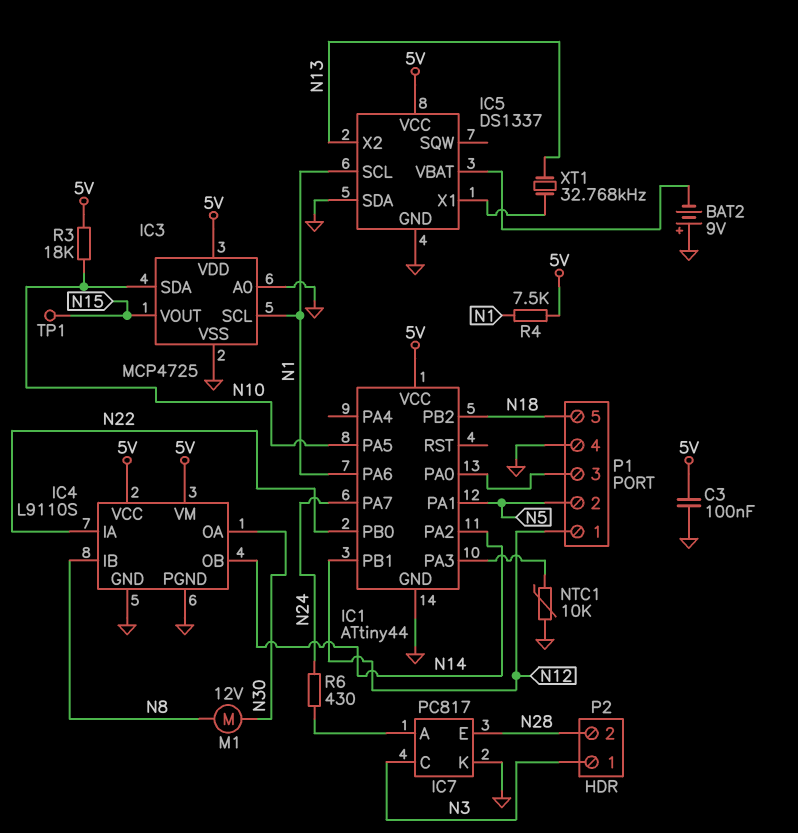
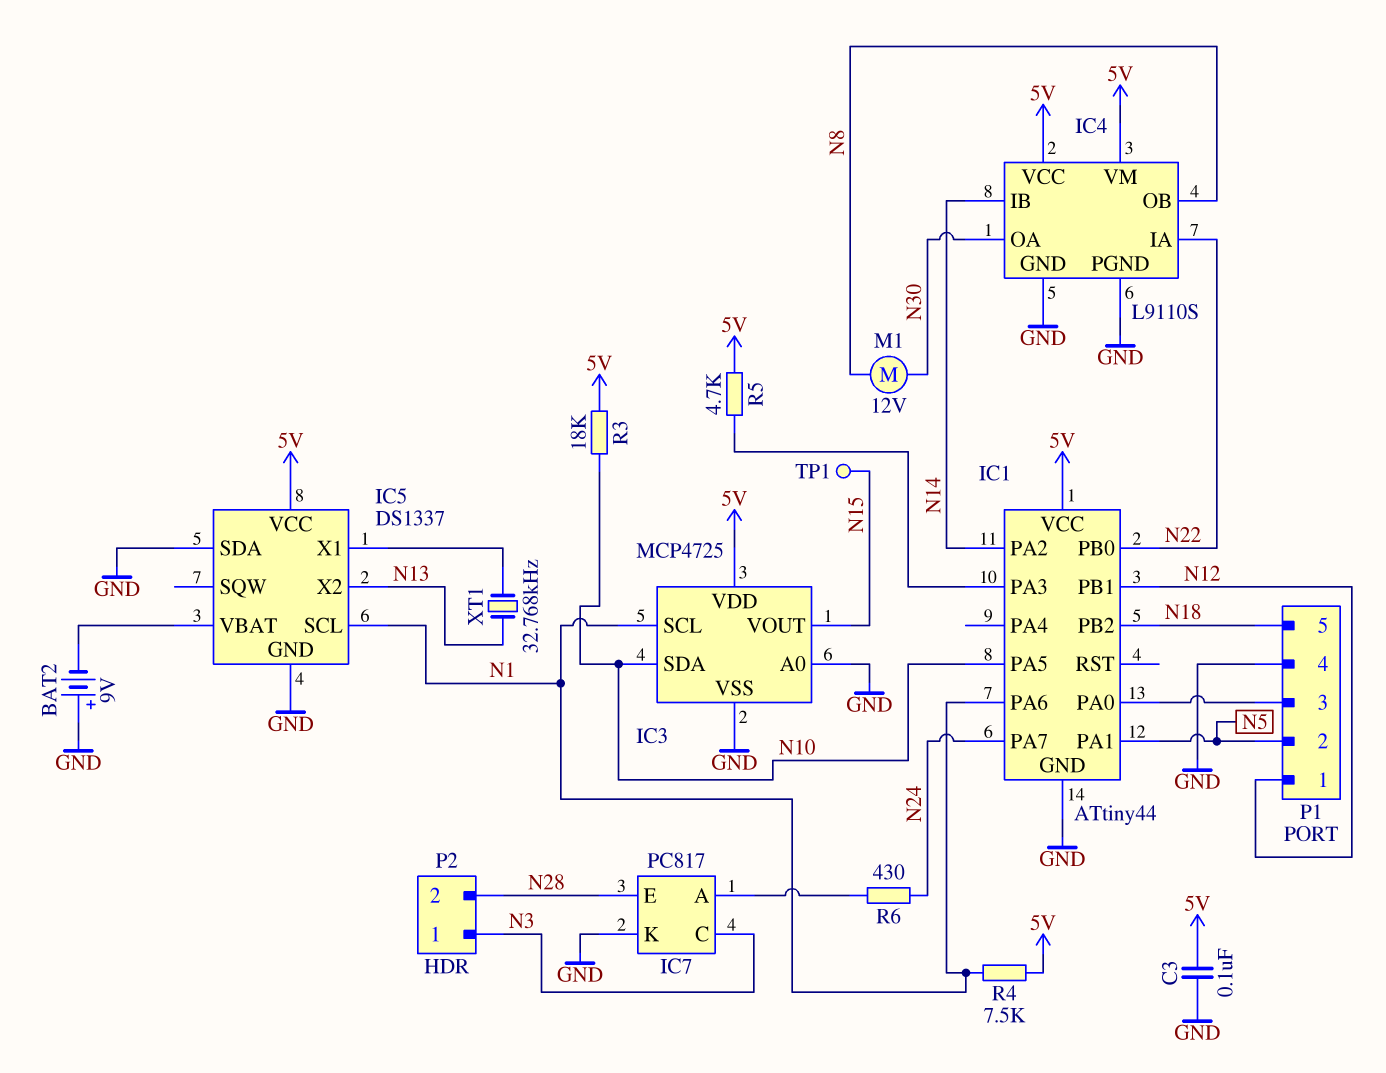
IC4 pin IB: N8 -> N14
IC4 pin OB: N14 -> N8
NTC1: 10k (GND, IC1/PA3) -> none
R5: none -> 4.7k (5V, IC1/PA3)

